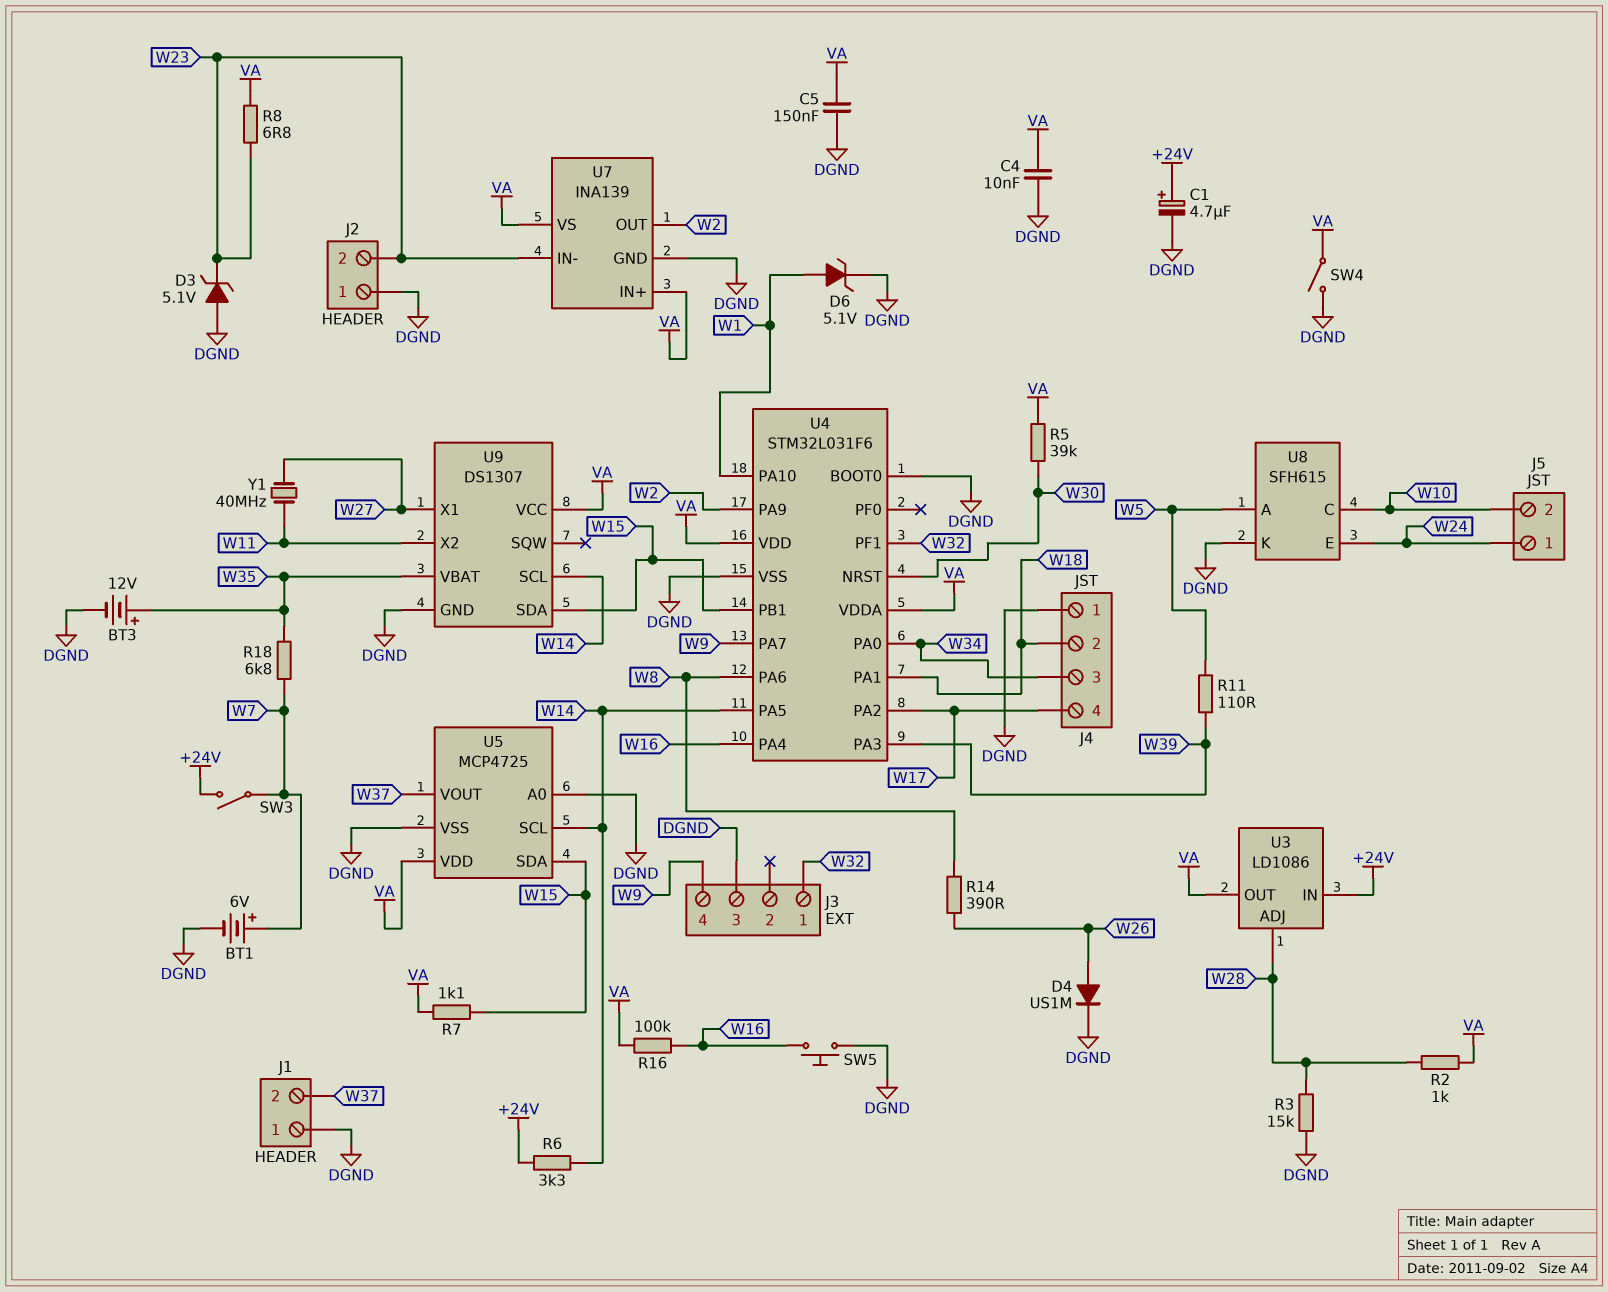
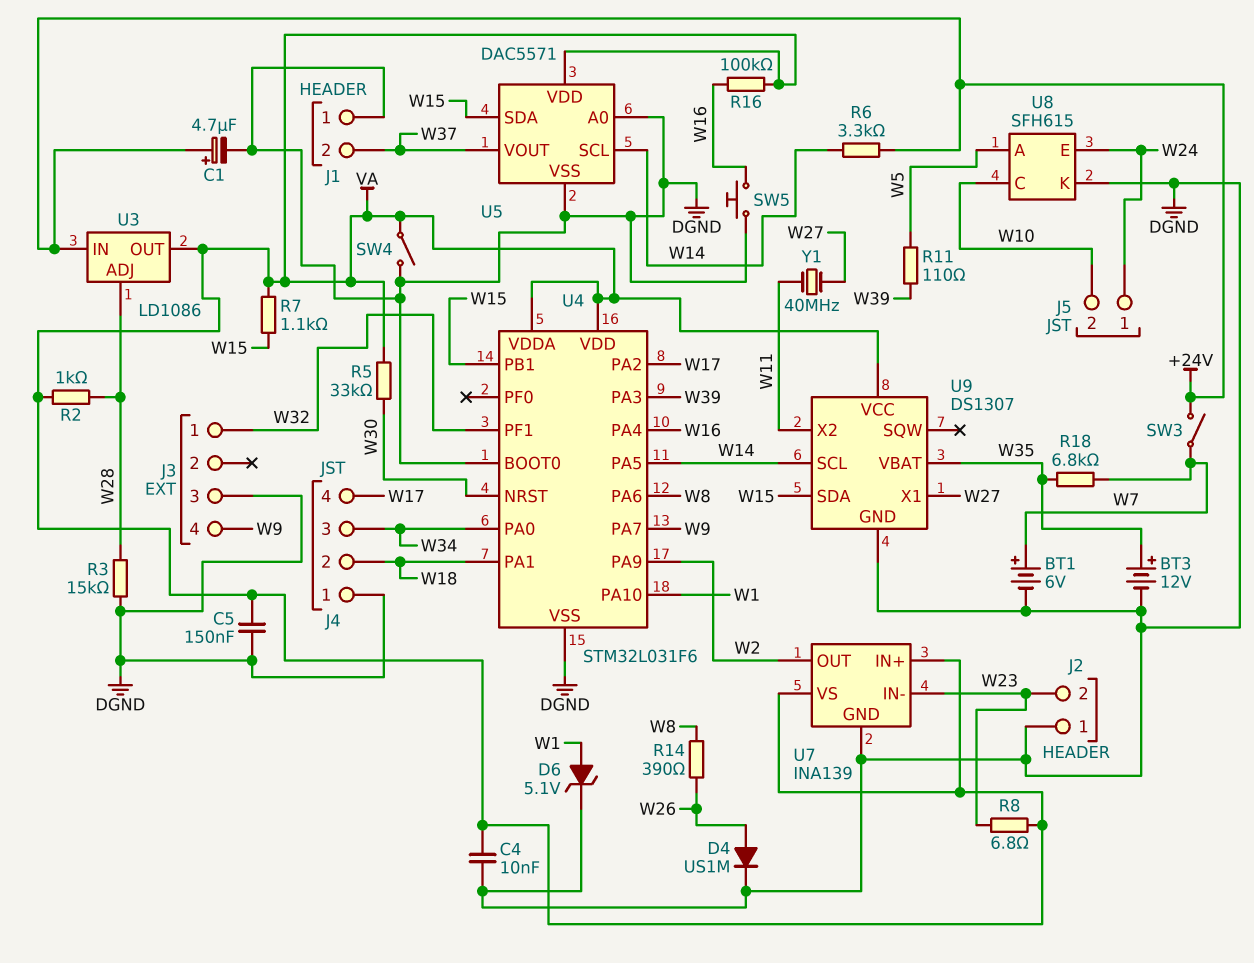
D3: zener 5.1V (A DGND, K W23) -> none
R5: 39k (VA, W30) -> 33k (VA, W30)
U5: MCP4725 -> DAC5571

